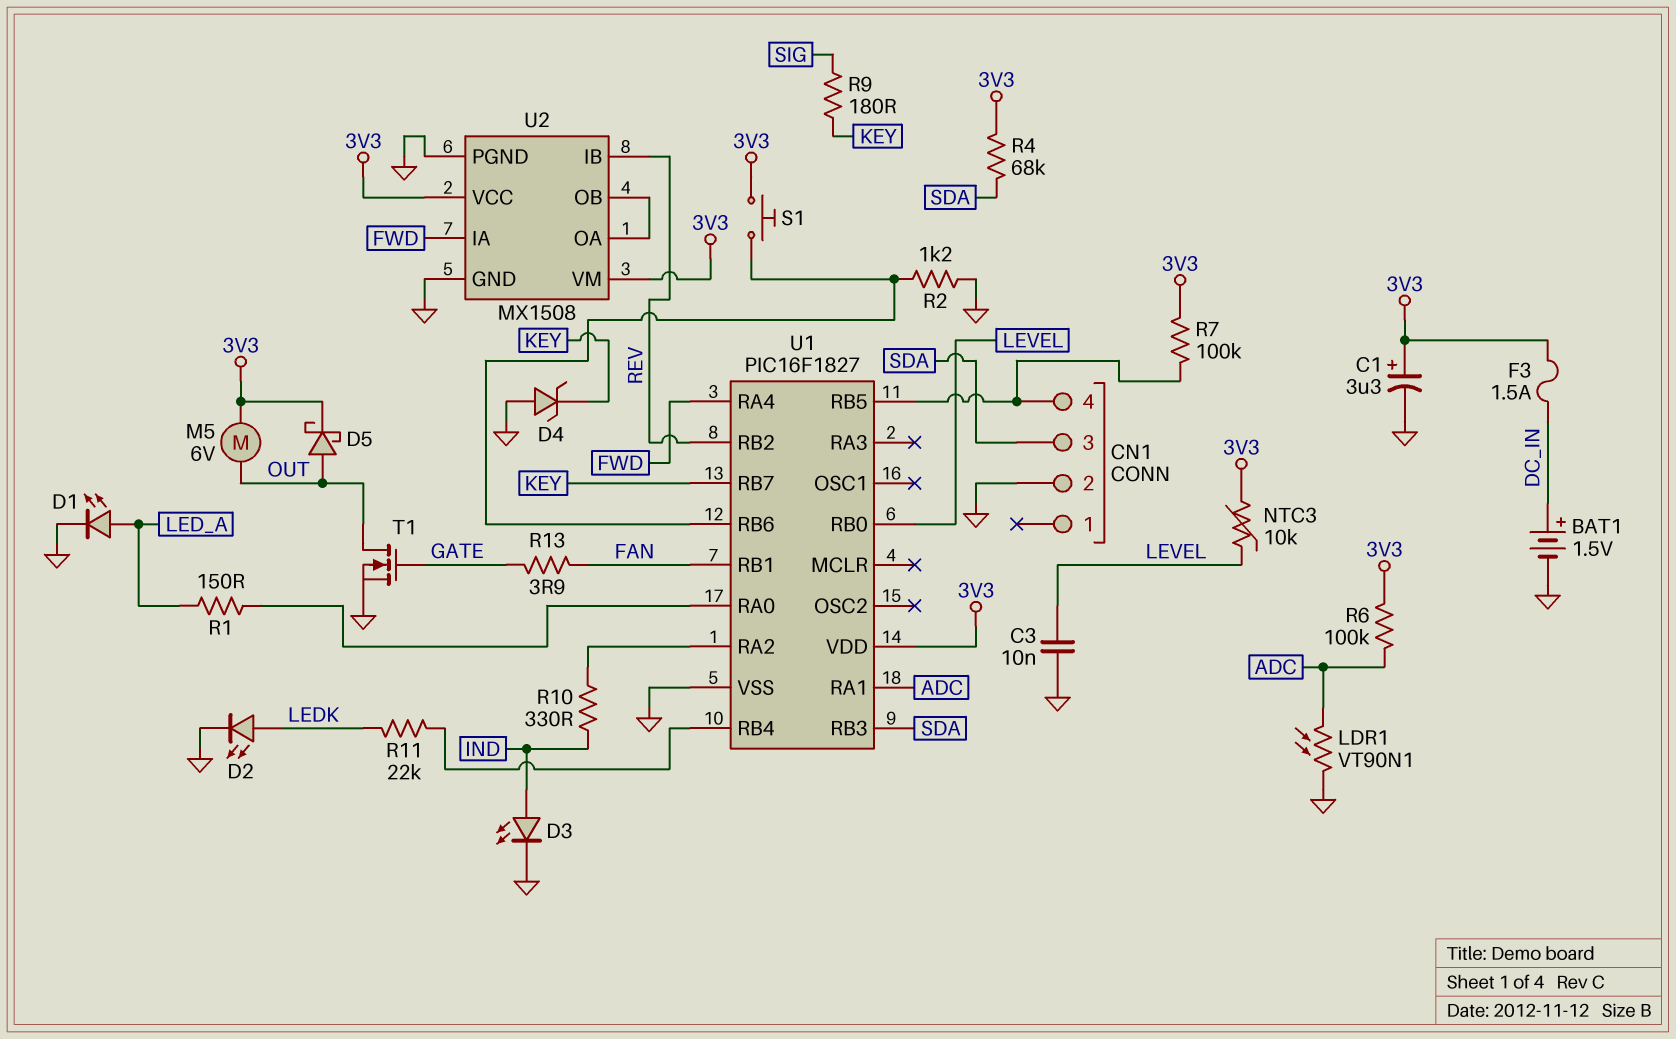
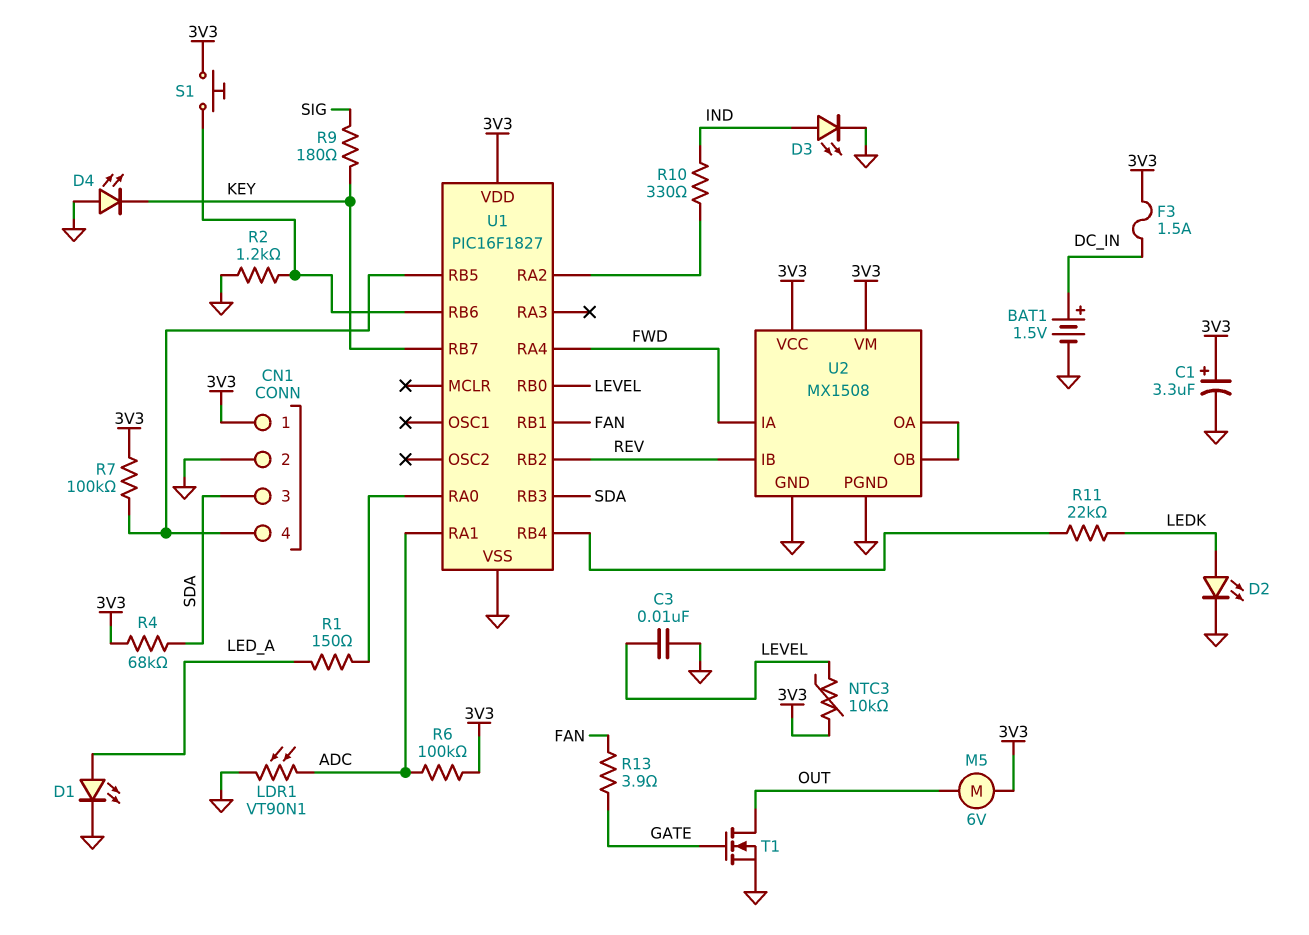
CN1 pin 1: none -> 3V3
D4: zener (A GND, K KEY) -> LED (A GND, K KEY)
D5: schottky (A OUT, K 3V3) -> none

